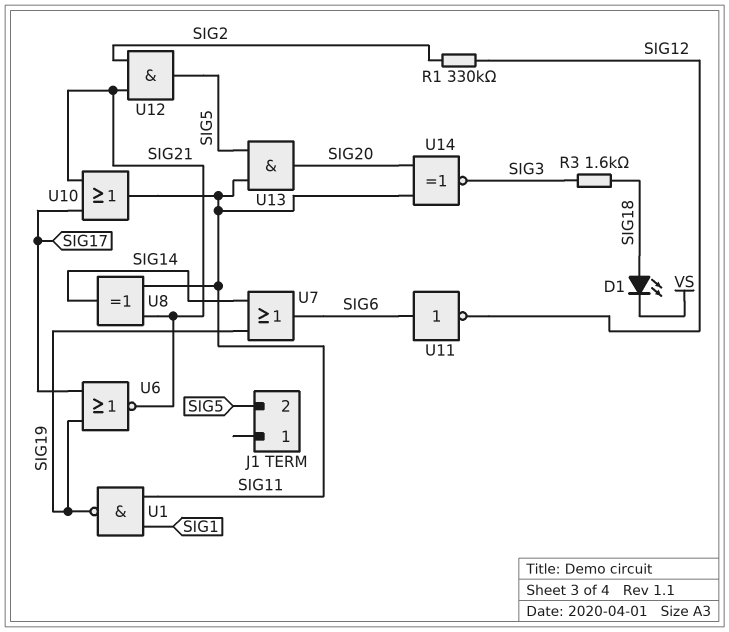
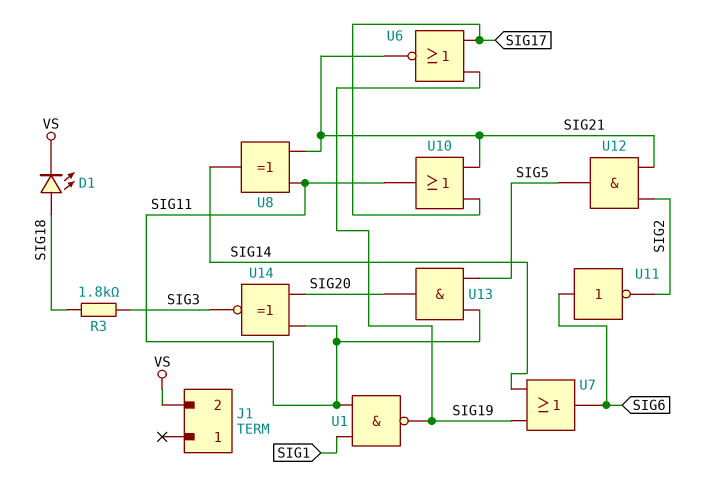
J1 pin 2: SIG5 -> VS
R1: 330k (SIG2, SIG12) -> none
R3: 1.6k (SIG3, SIG18) -> 1.8k (SIG3, SIG18)
U11: NOT (in SIG6, out SIG12) -> NOT (in SIG6, out SIG2)

